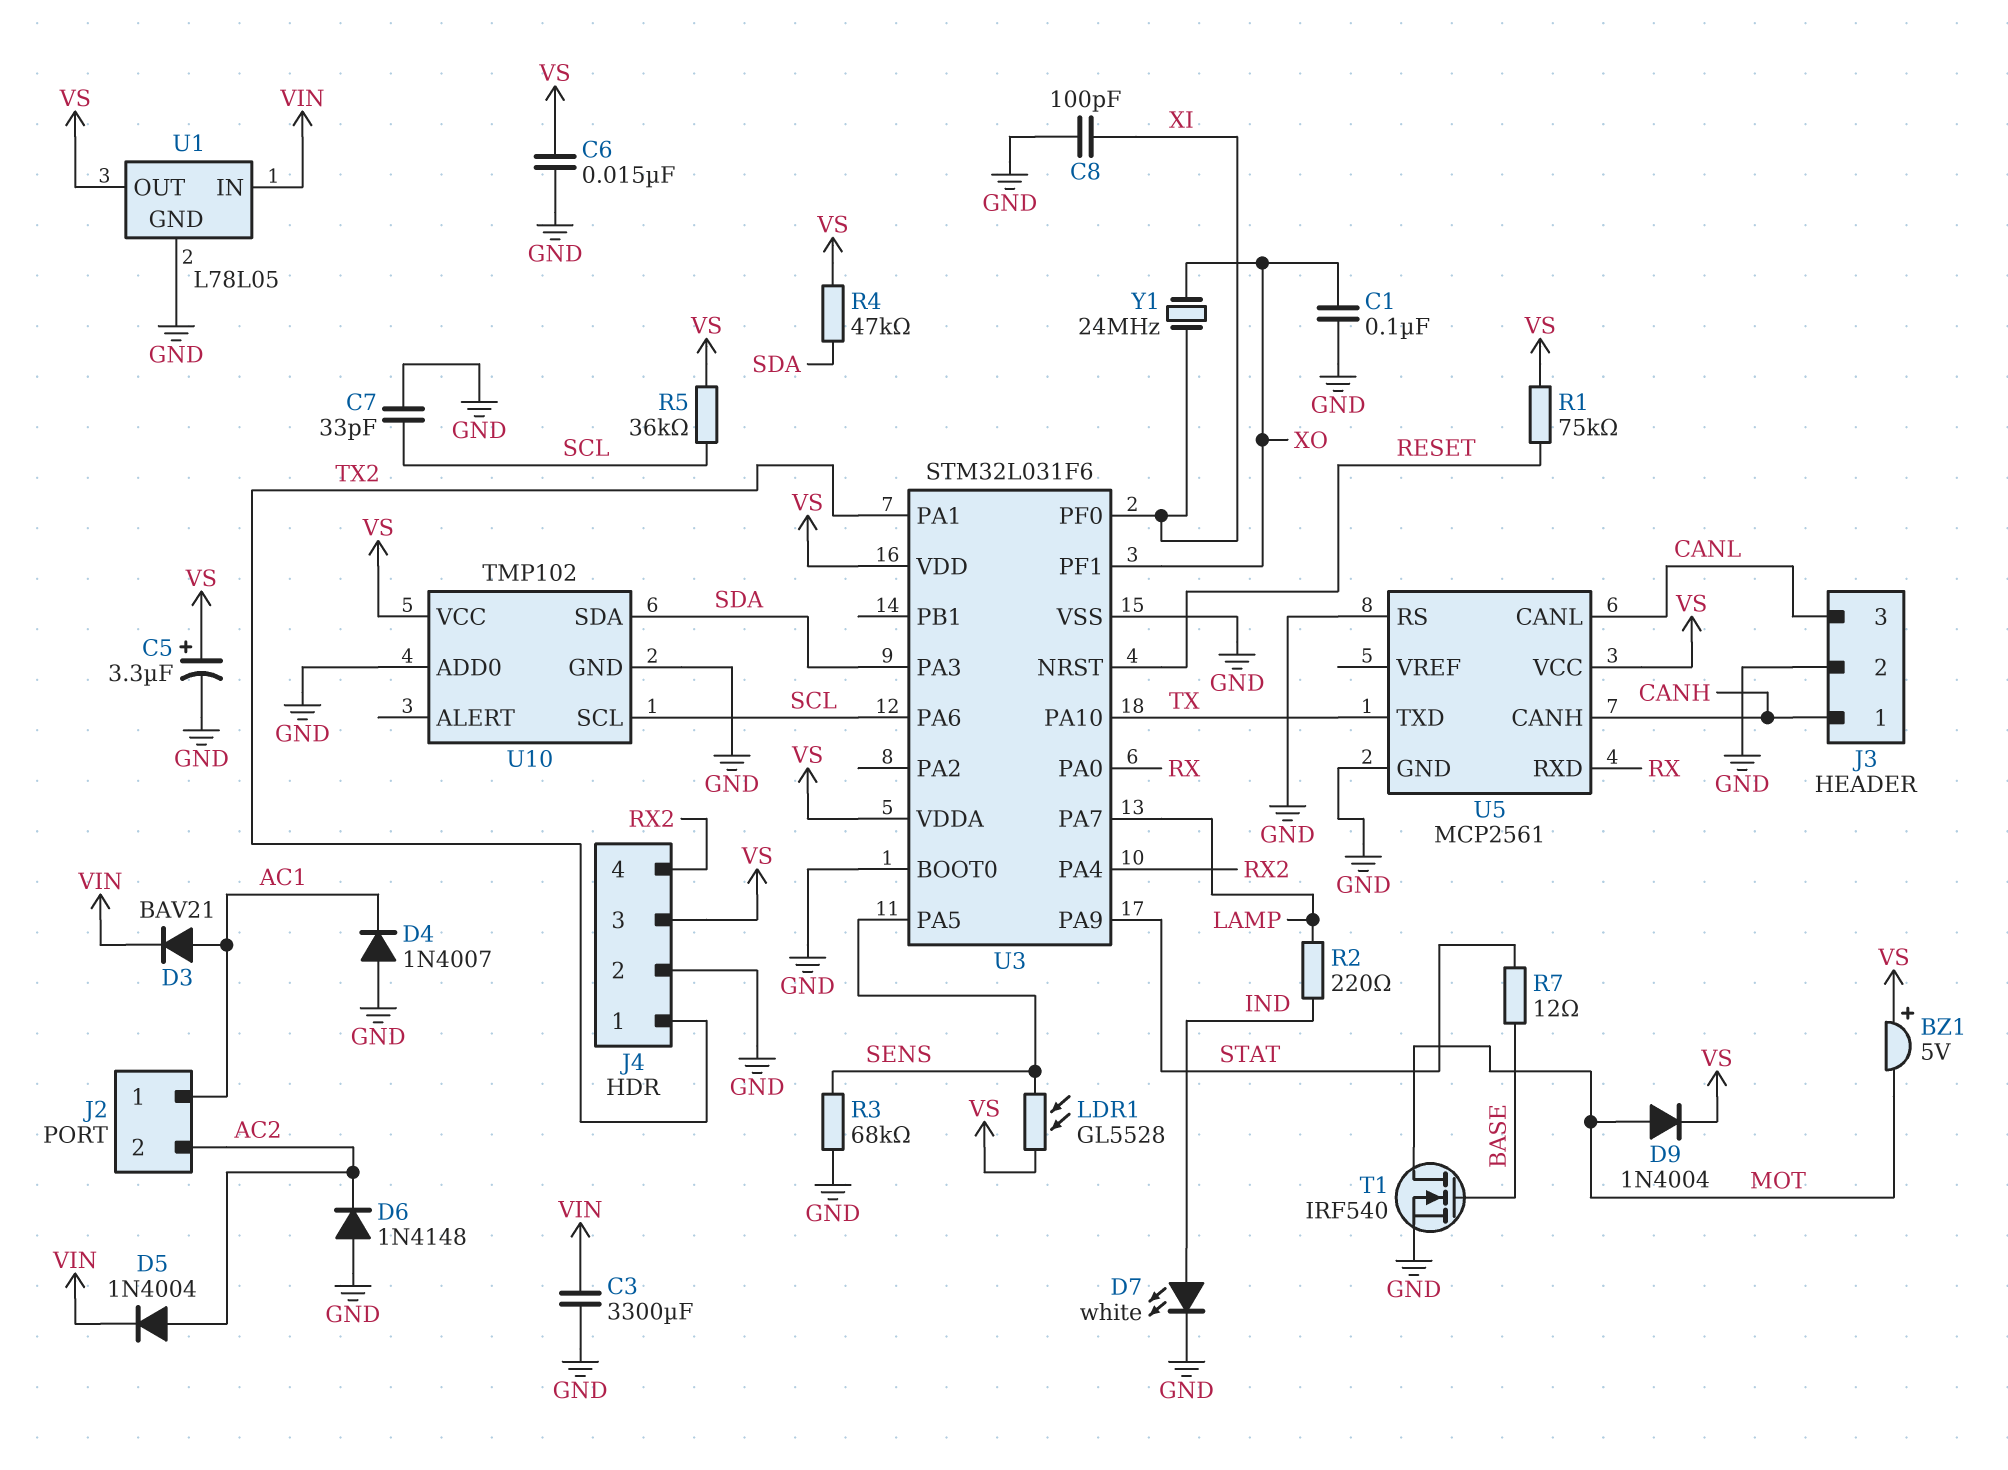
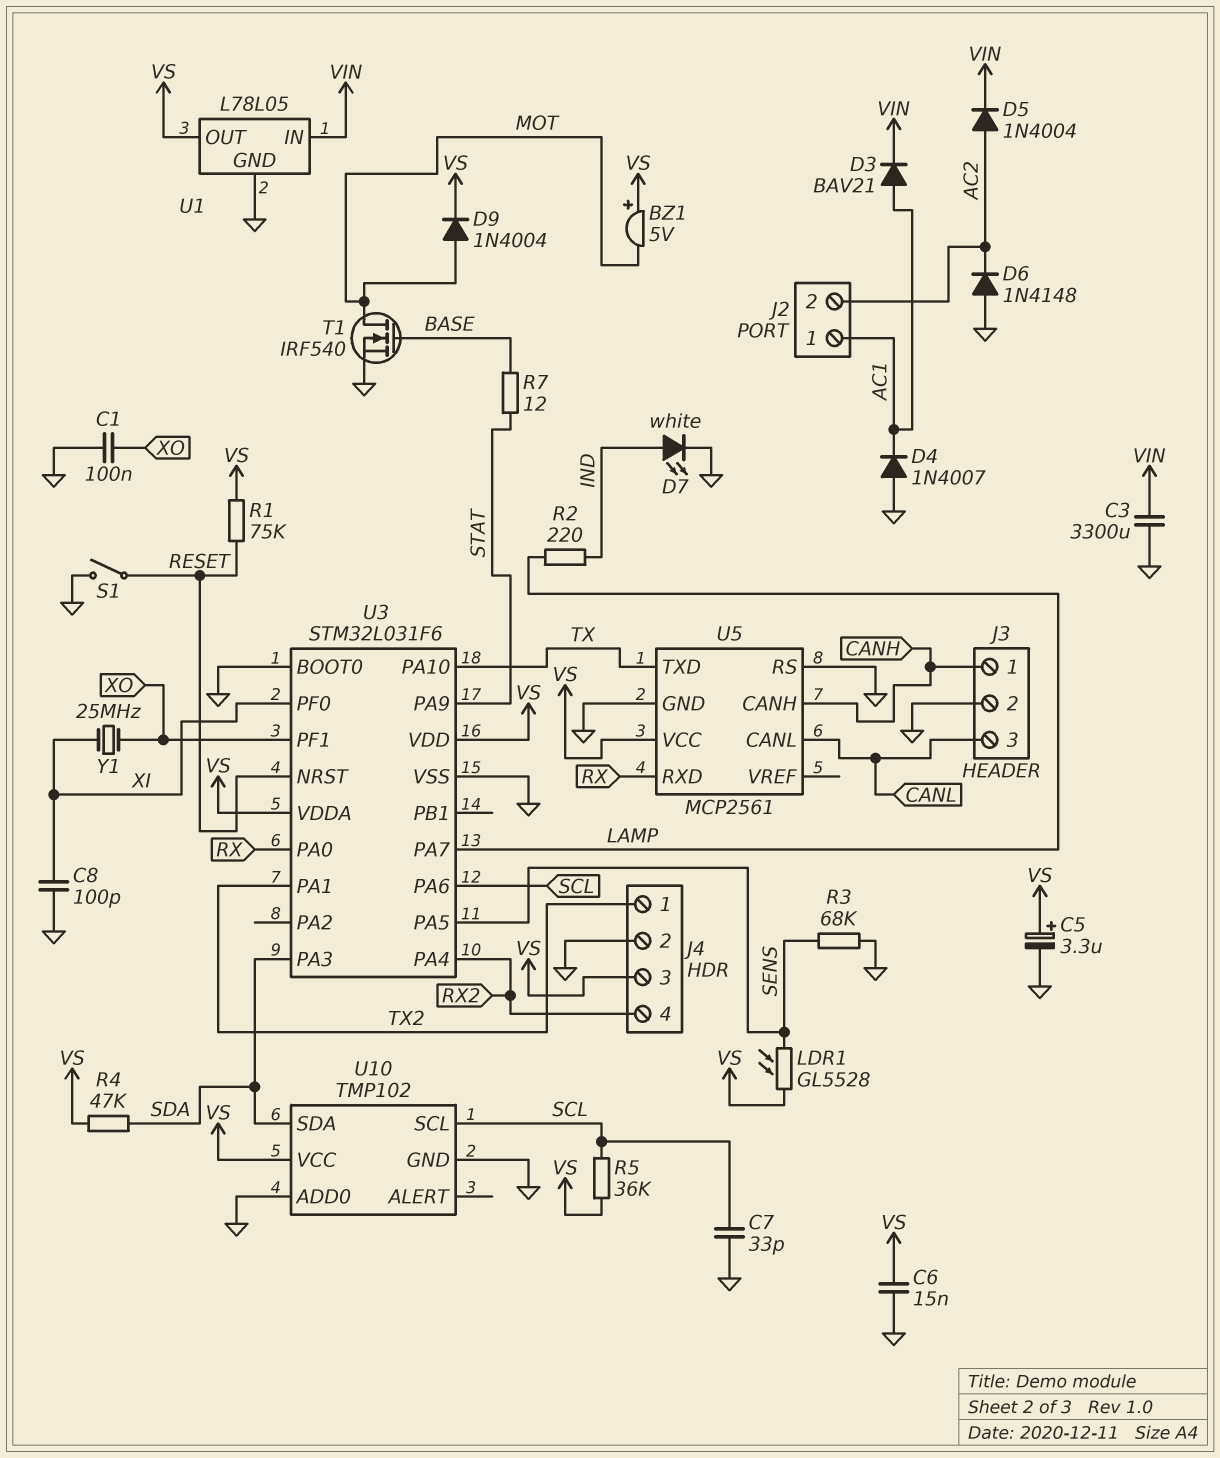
S1: none -> switch (GND, RESET)
Y1: 24MHz (XI, XO) -> 25MHz (XI, XO)

